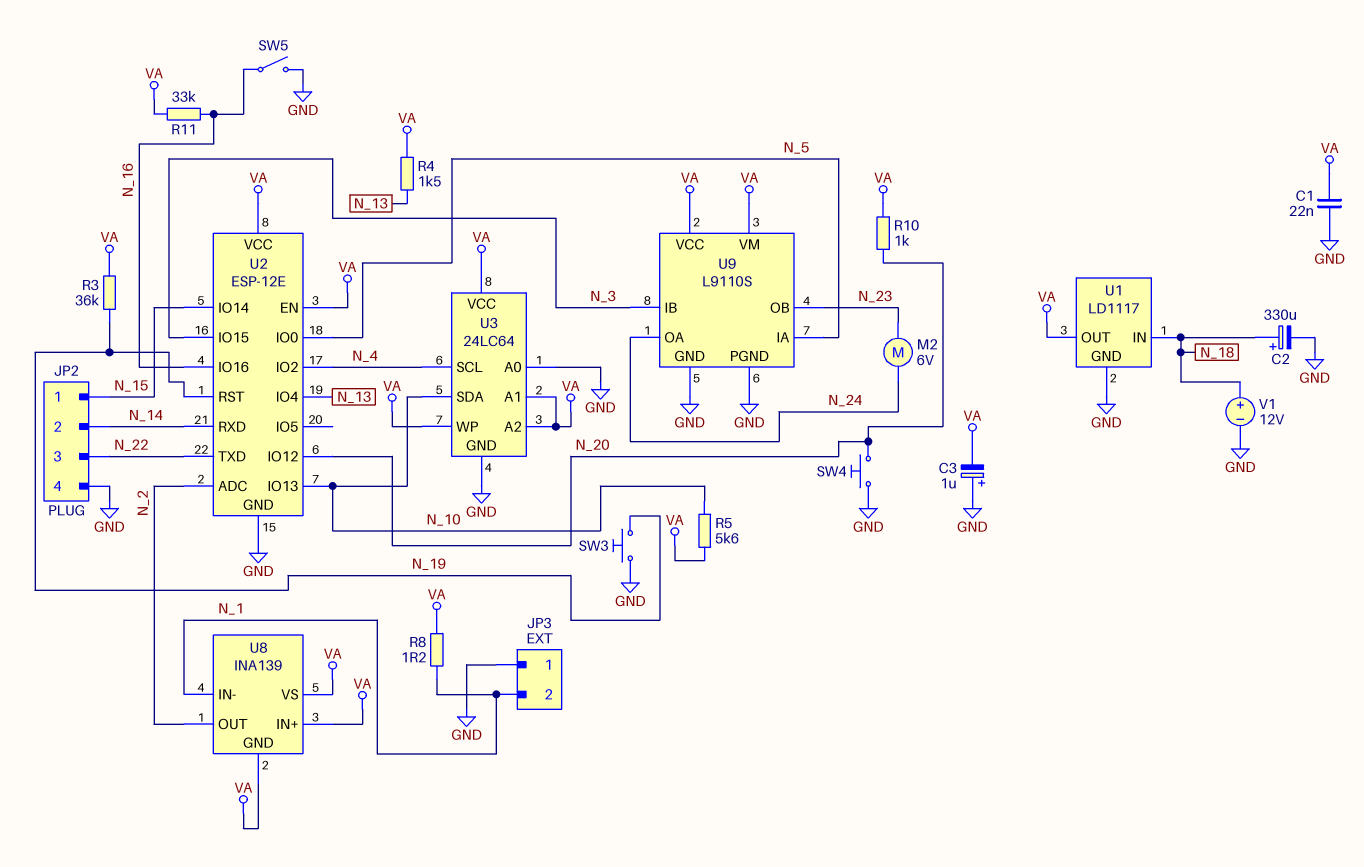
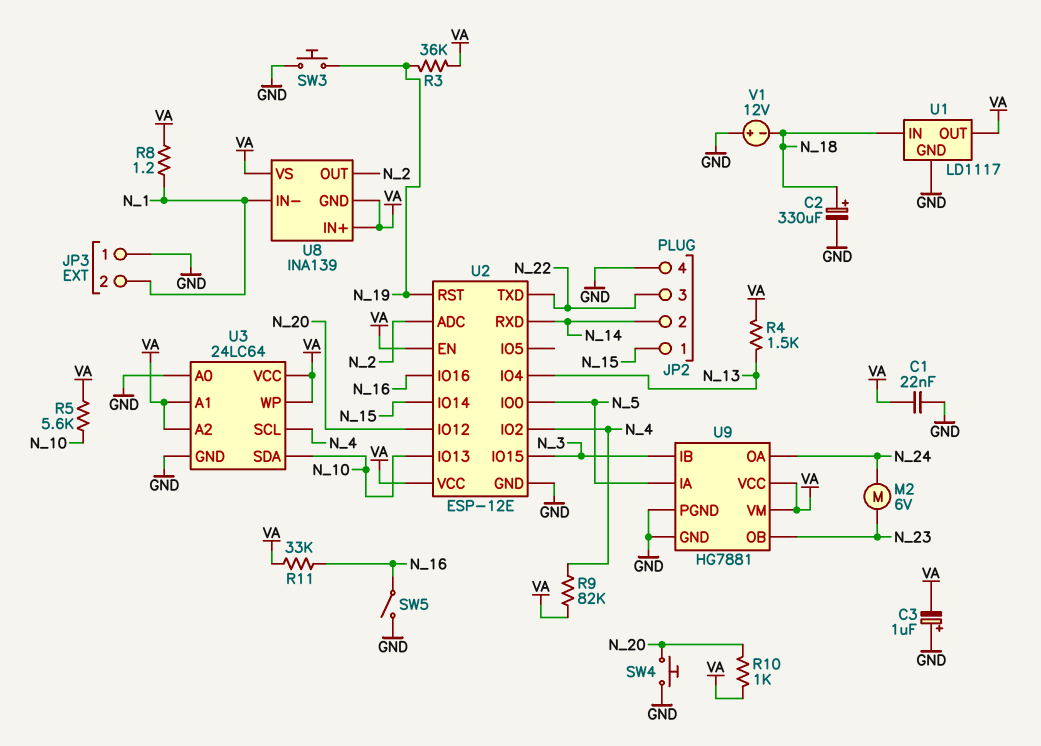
R9: none -> 82k (N_4, VA)
U9: L9110S -> HG7881
V1: 12V (plus N_18, minus GND) -> 12V (plus GND, minus N_18)

